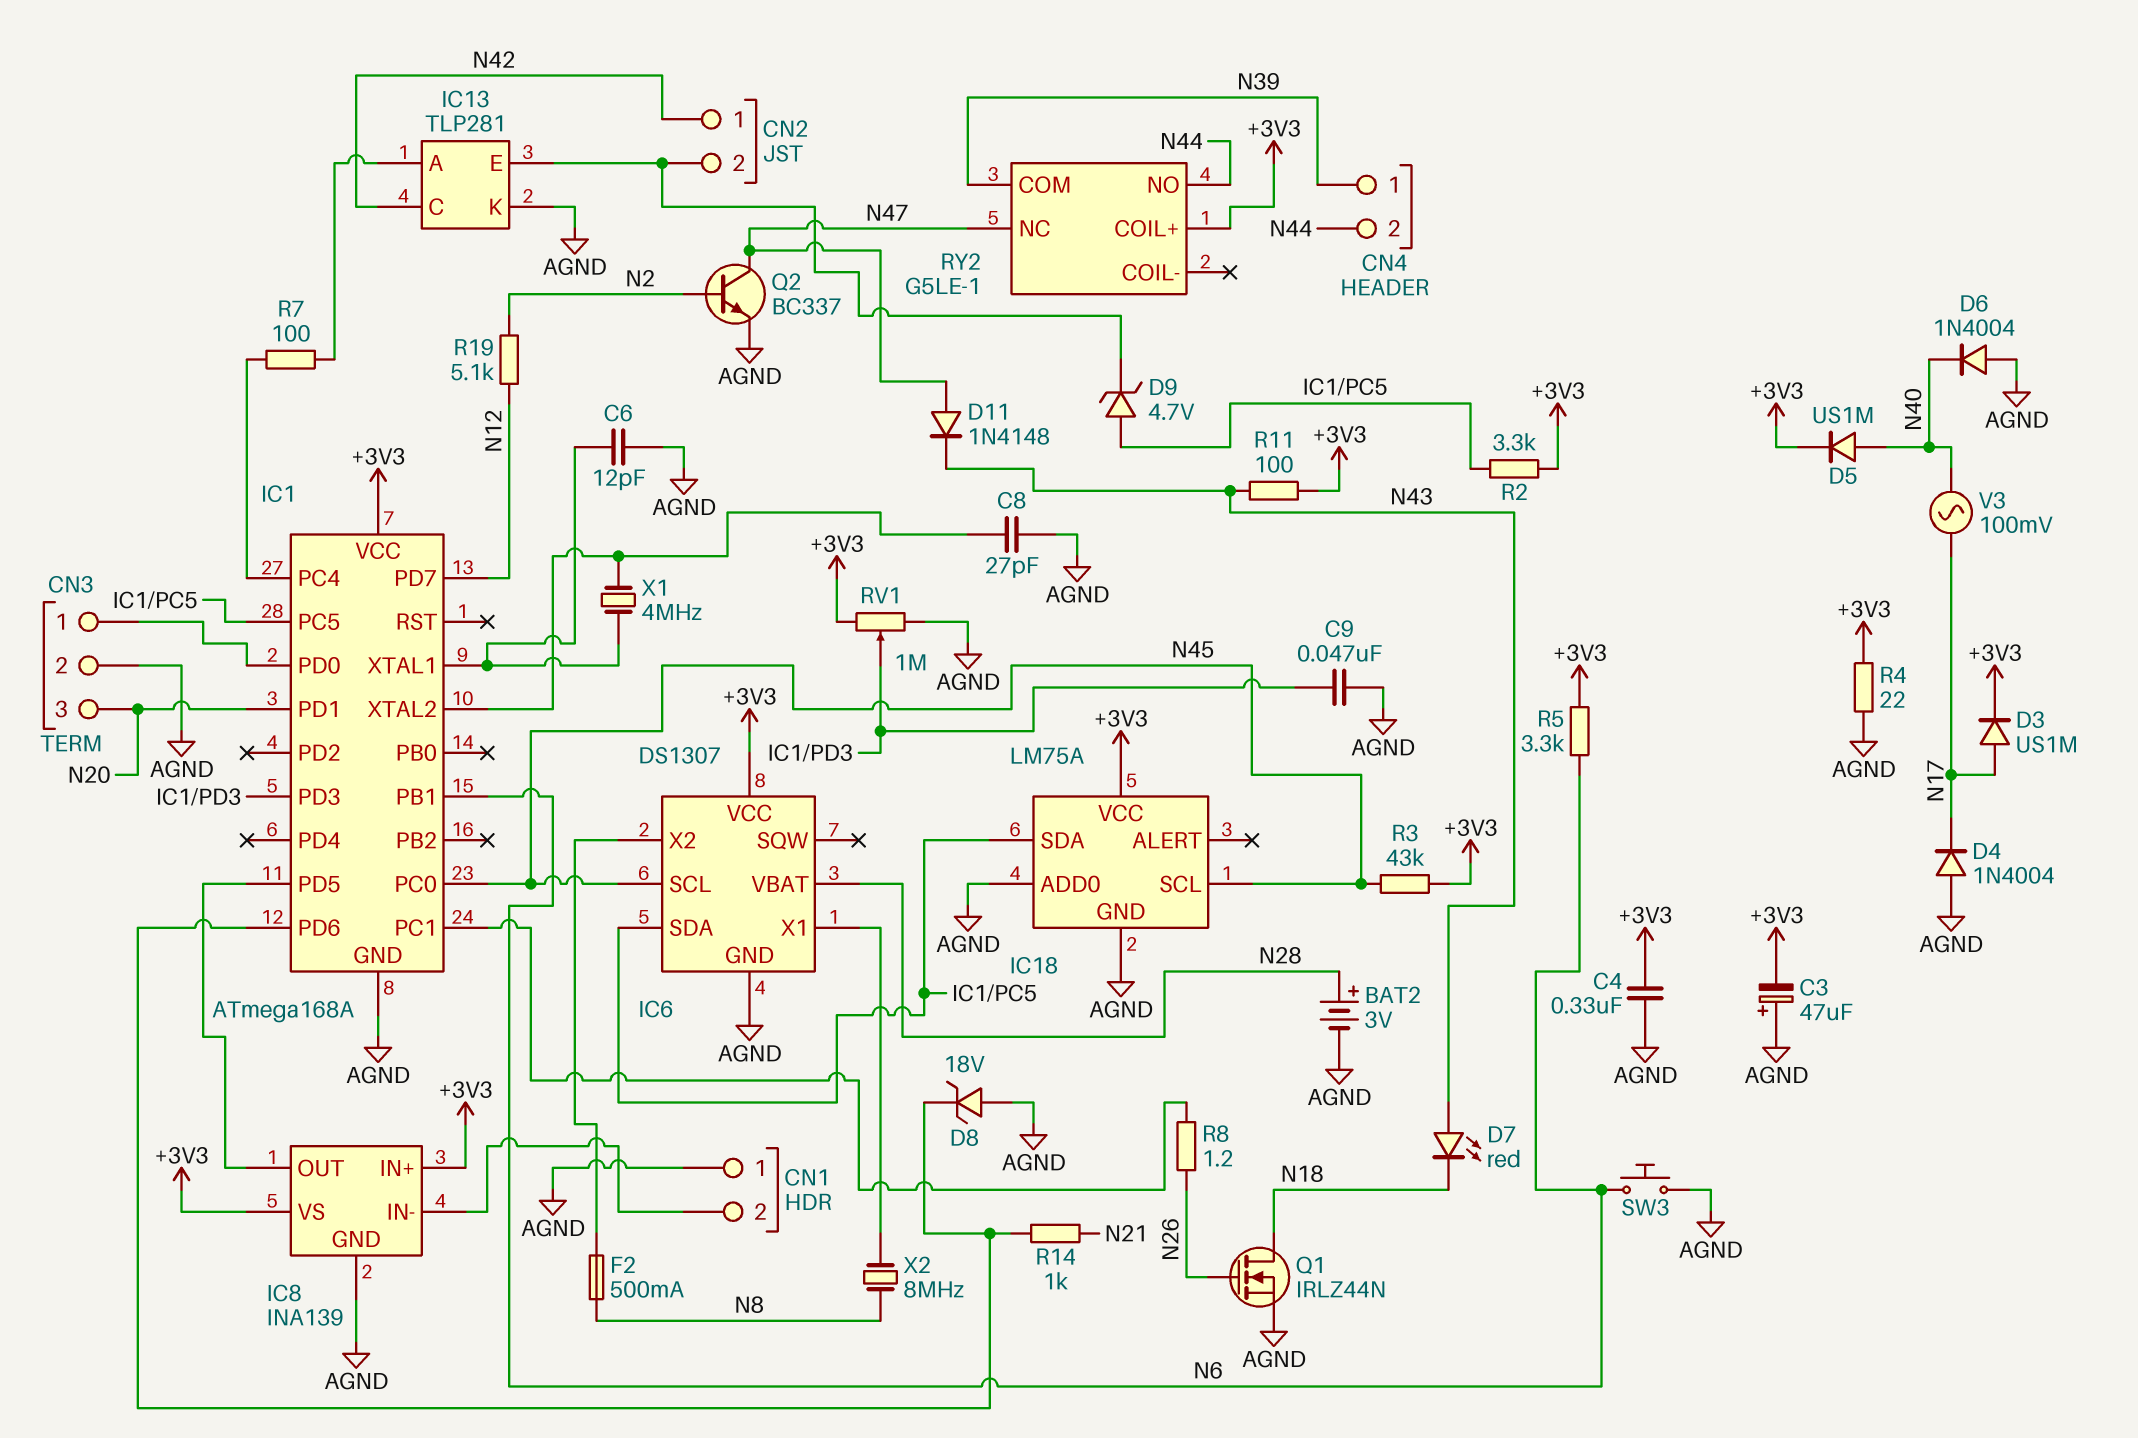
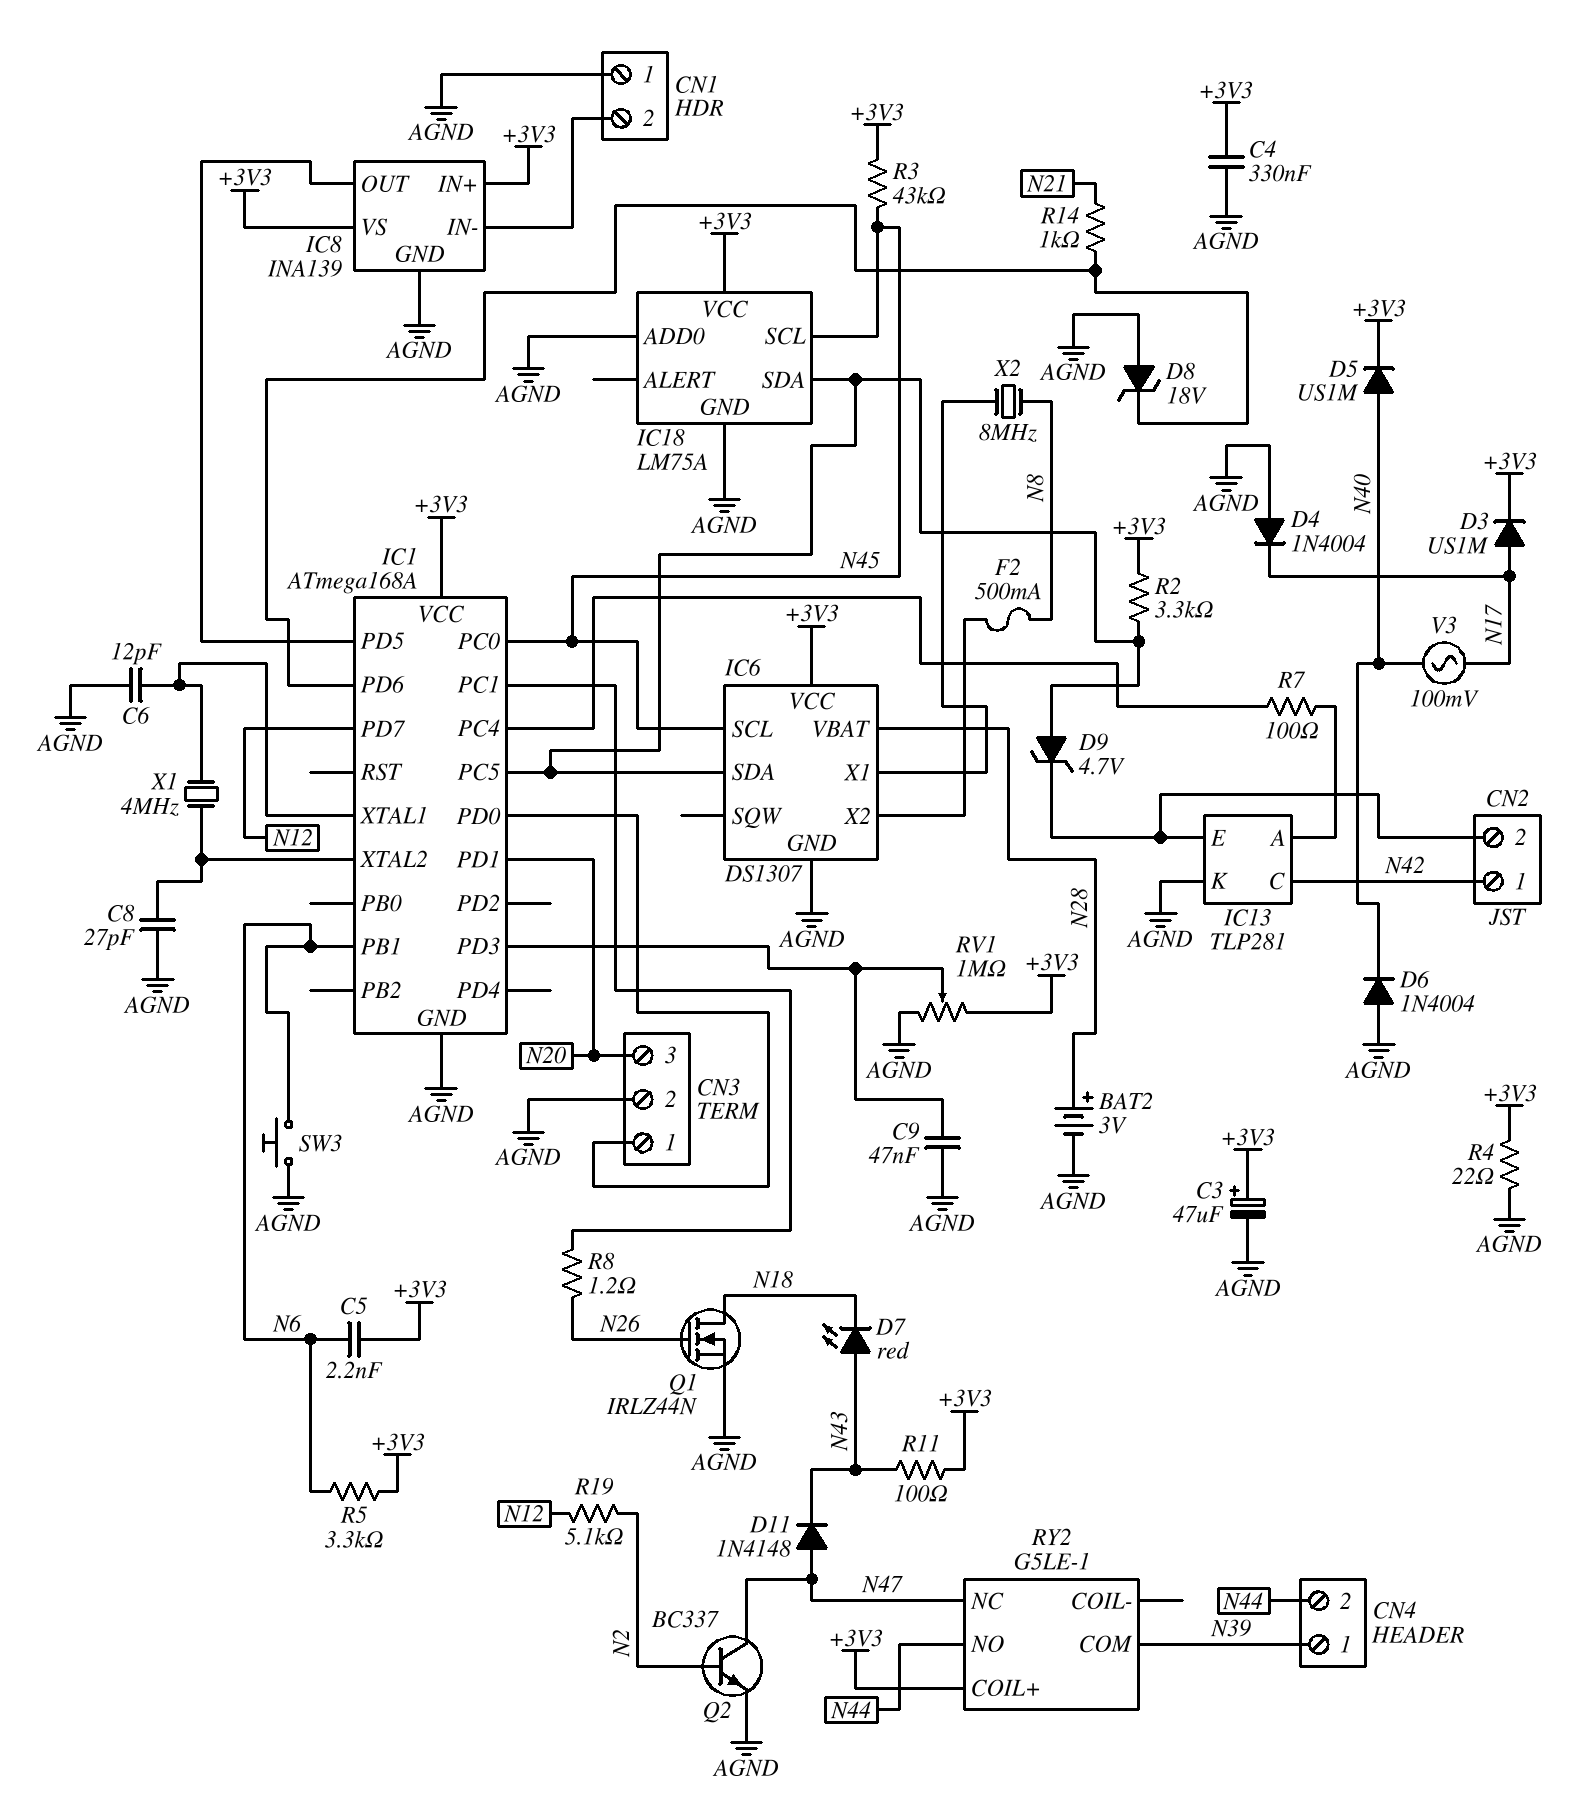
C3: 47uF (plus AGND, minus +3V3) -> 47uF (plus +3V3, minus AGND)
C5: none -> 2.2nF (+3V3, N6)

